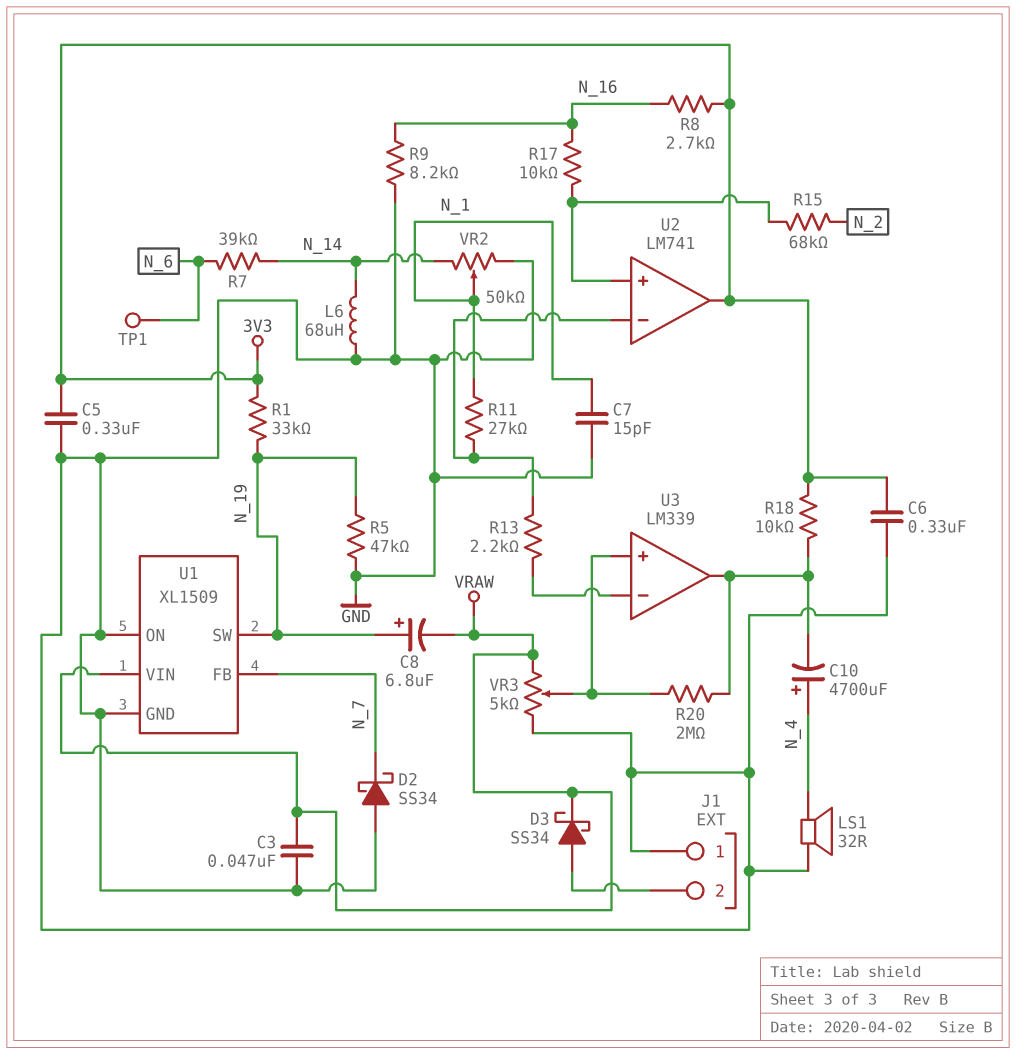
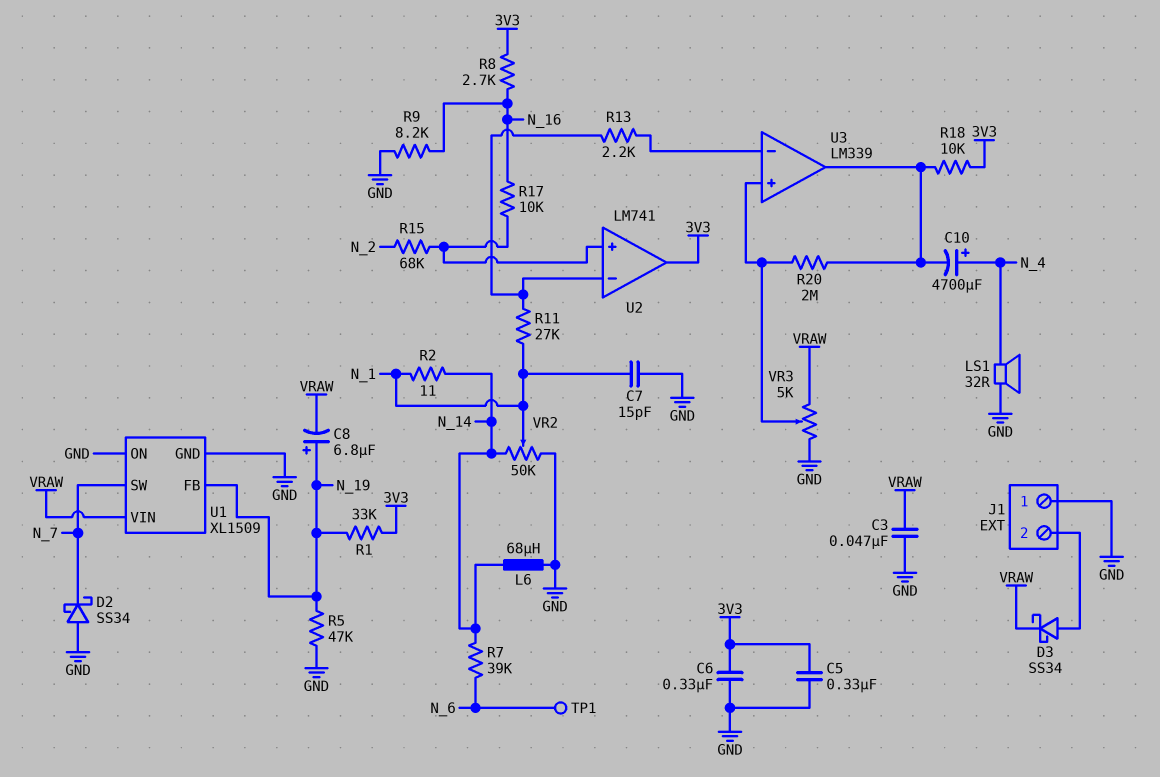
R2: none -> 11 (N_1, N_14)
U1 pin FB: N_7 -> N_19
U1 pin SW: N_19 -> N_7

